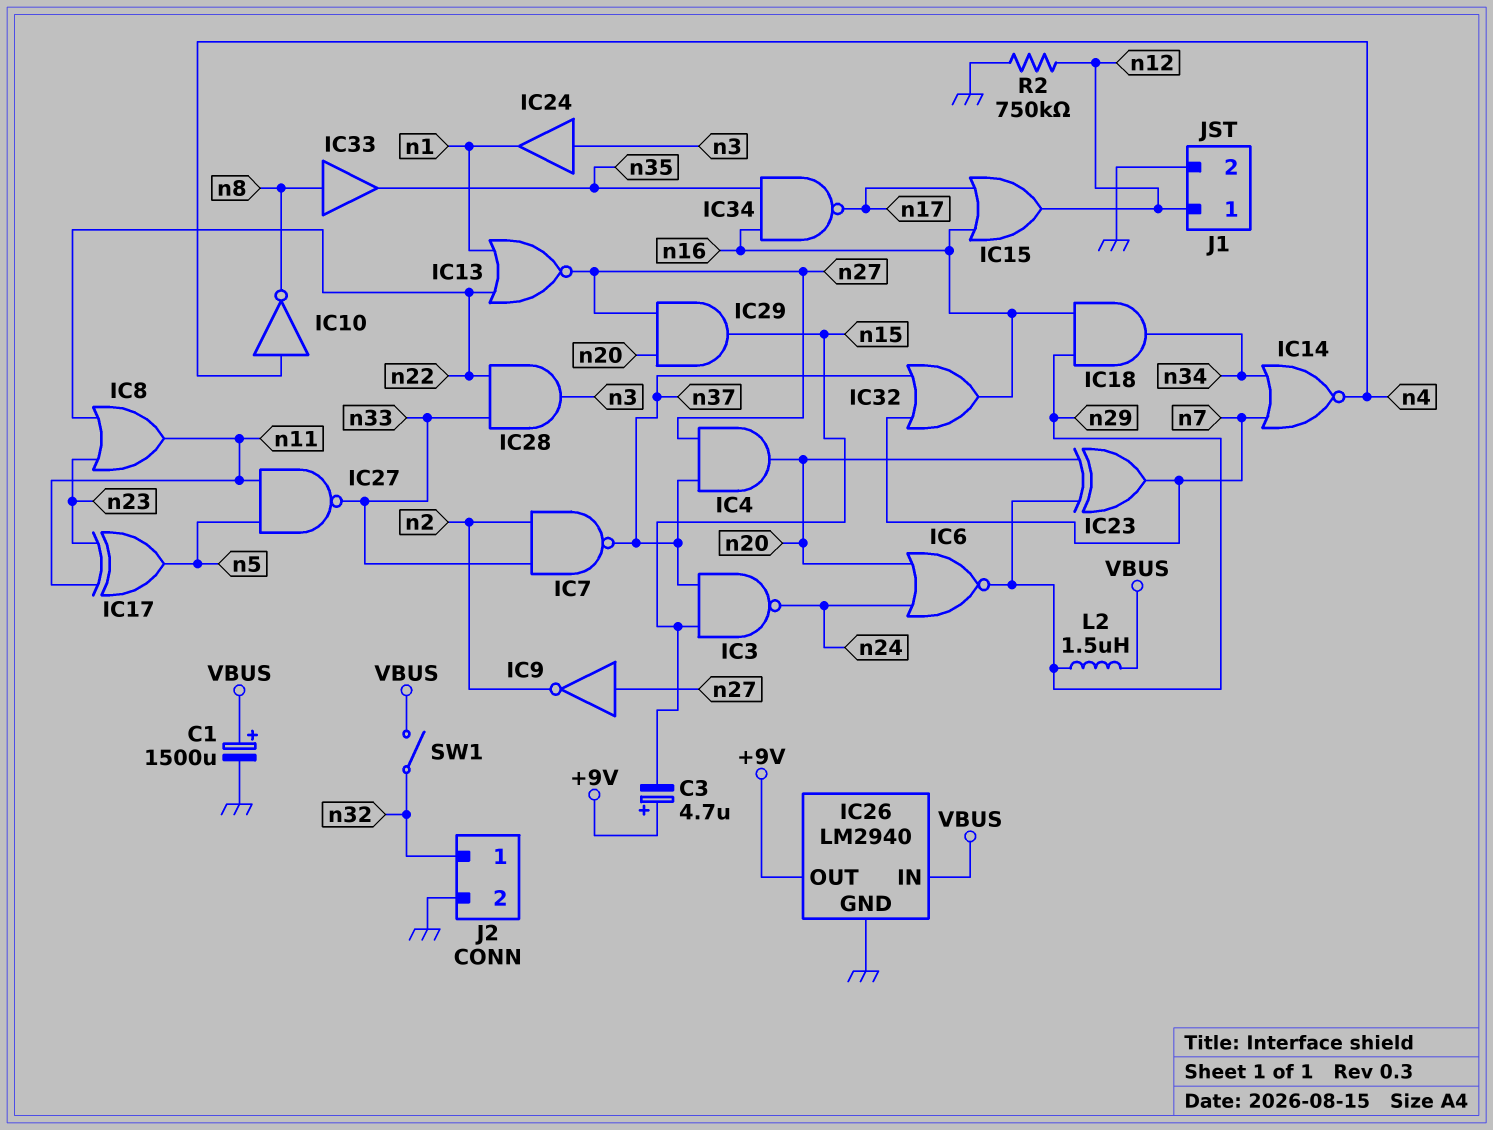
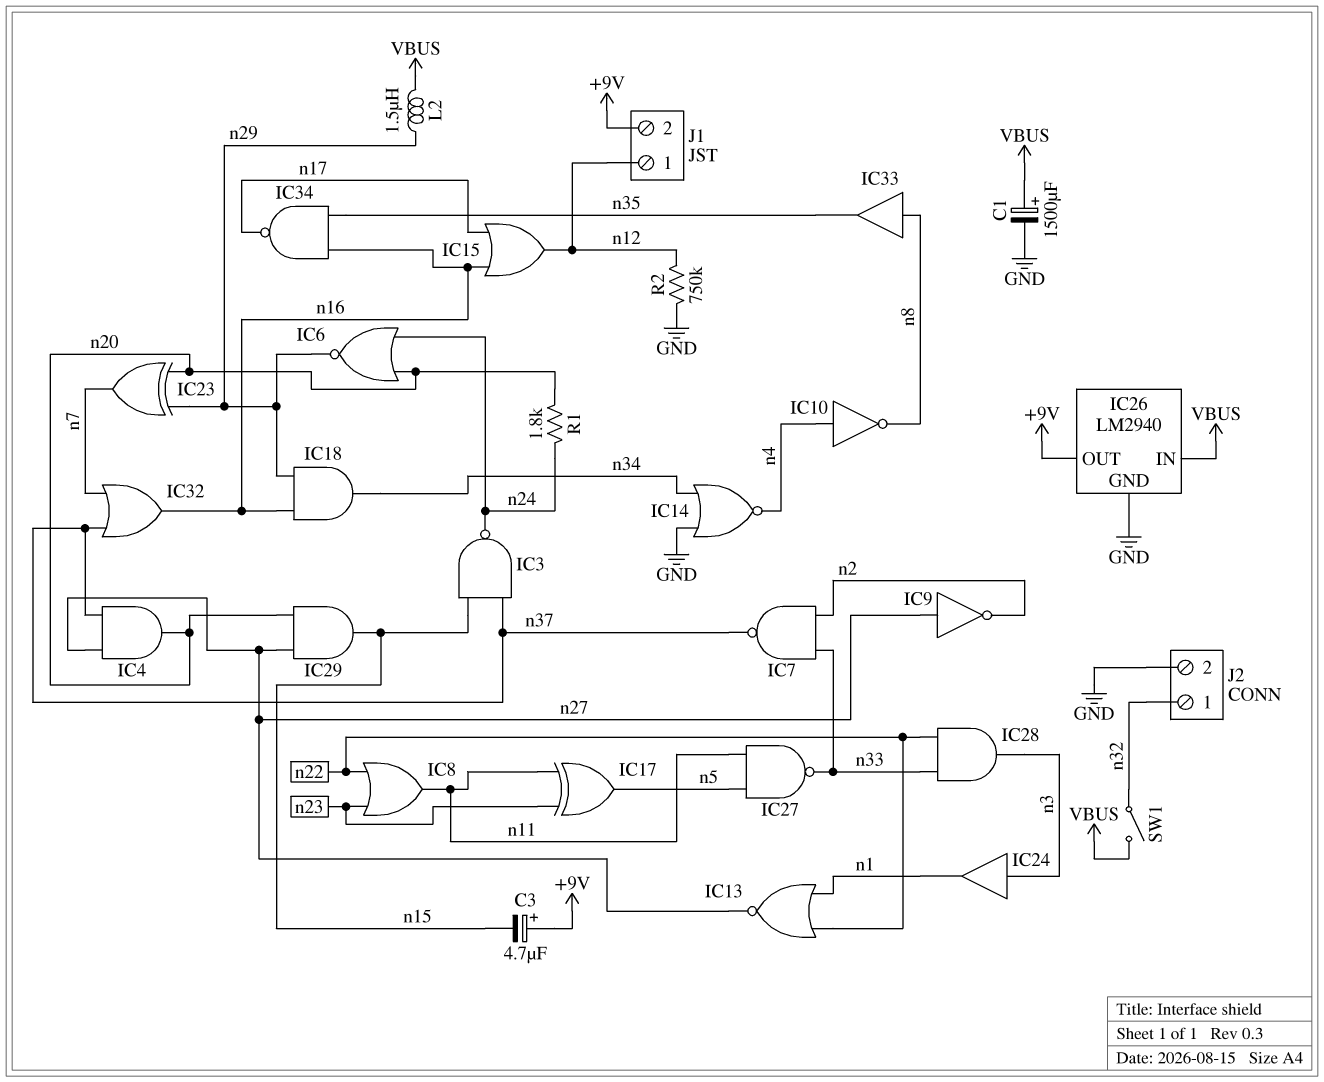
IC14: NOR (in n7, in n34, out n4) -> NOR (in GND, in n34, out n4)
J1 pin 2: GND -> +9V
R1: none -> 1.8k (n20, n24)

